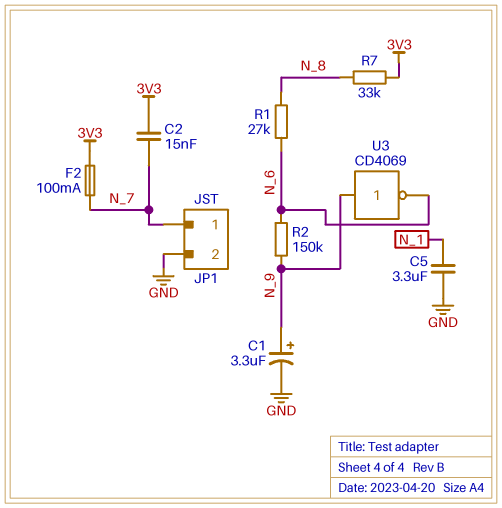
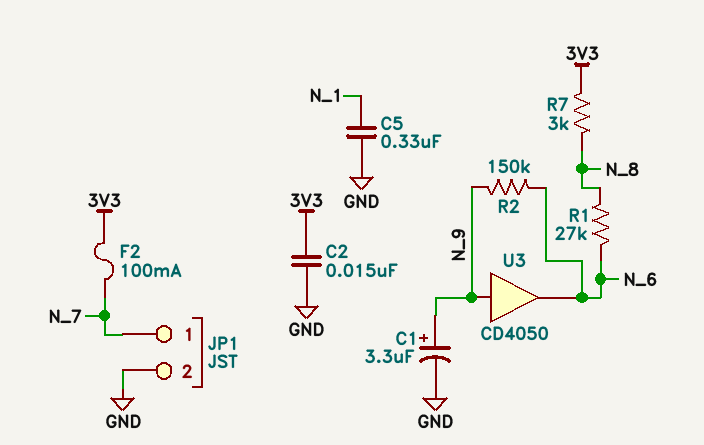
C2: 15nF (3V3, N_7) -> 15nF (3V3, GND)
C5: 3.3uF (GND, N_1) -> 330nF (GND, N_1)
R7: 33k (3V3, N_8) -> 3k (3V3, N_8)
U3: NOT CD4069 (in N_9, out N_6) -> buffer CD4050 (in N_9, out N_6)

